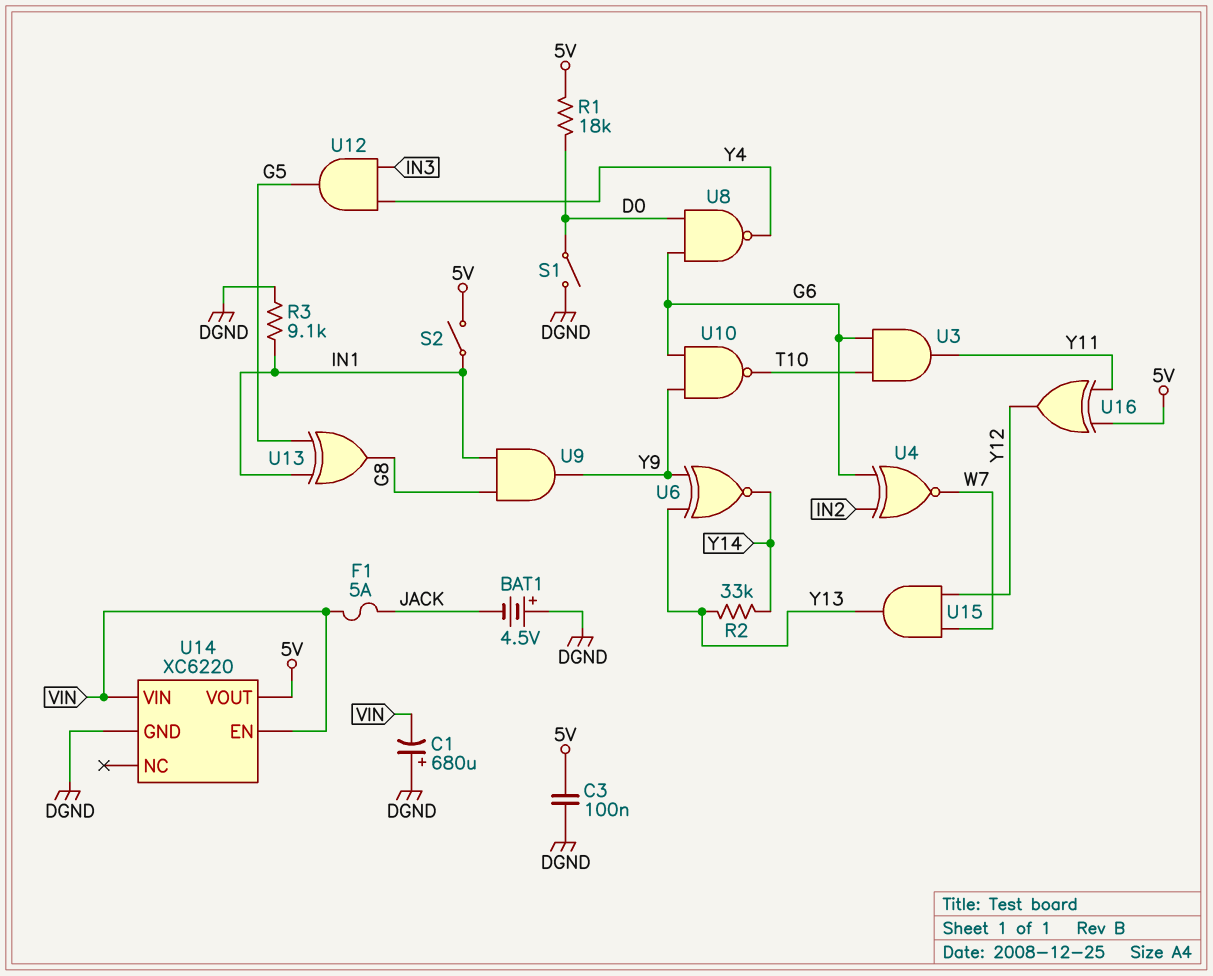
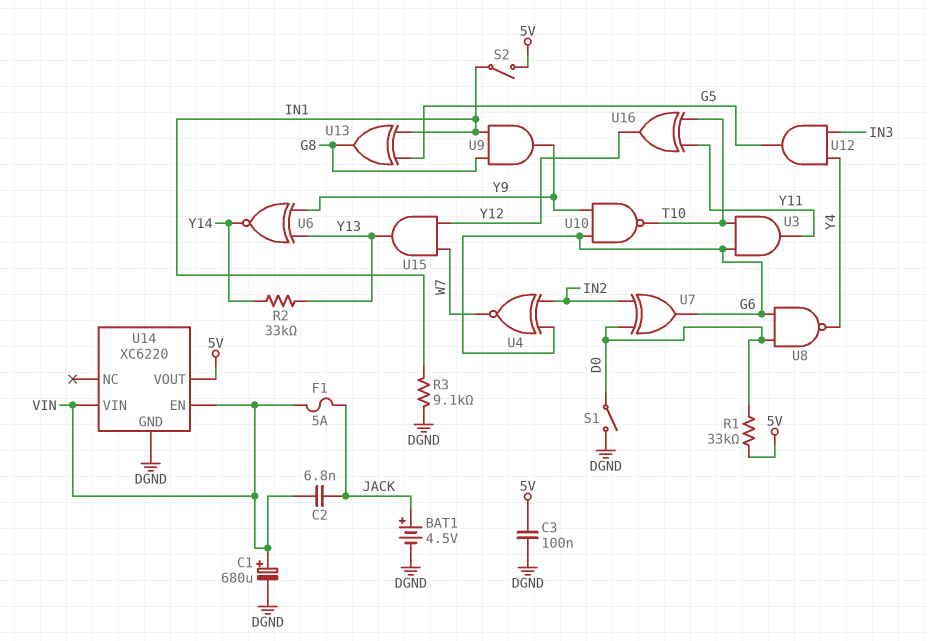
BAT1: 4.5V (plus DGND, minus JACK) -> 4.5V (plus JACK, minus DGND)
C1: 680uF (plus DGND, minus VIN) -> 680uF (plus VIN, minus DGND)
C2: none -> 6.8nF (JACK, VIN)
R1: 18k (5V, D0) -> 33k (5V, D0)
U7: none -> XOR (in D0, in IN2, out G6)
U16: XOR (in 5V, in Y11, out Y12) -> XOR (in T10, in Y11, out Y12)

